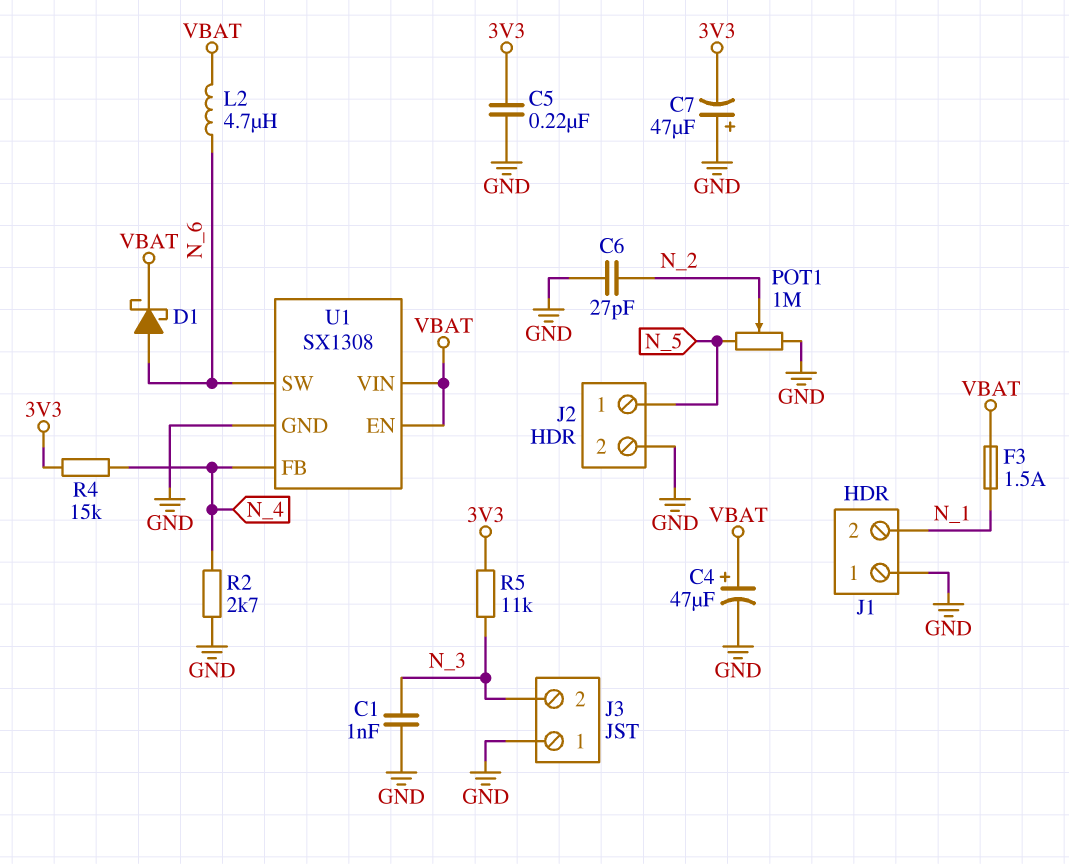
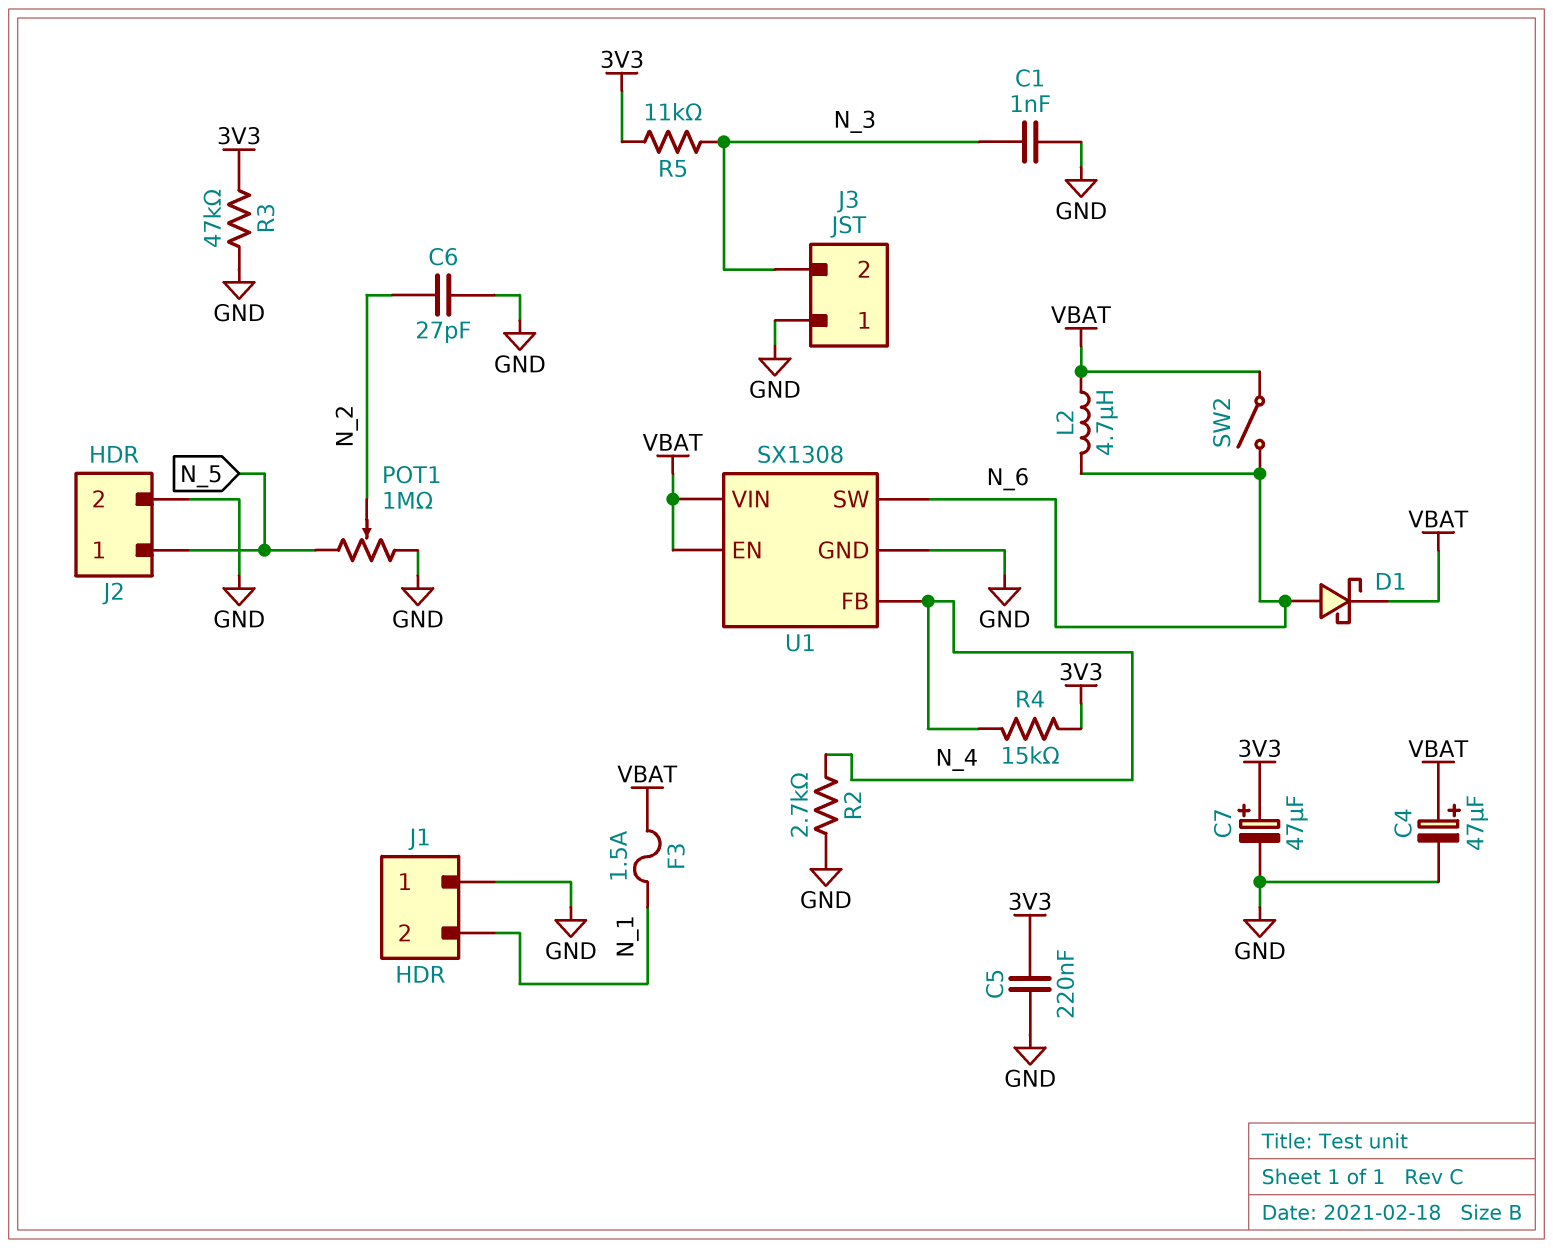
C7: 47uF (plus GND, minus 3V3) -> 47uF (plus 3V3, minus GND)
R3: none -> 47k (3V3, GND)
SW2: none -> switch (N_6, VBAT)

